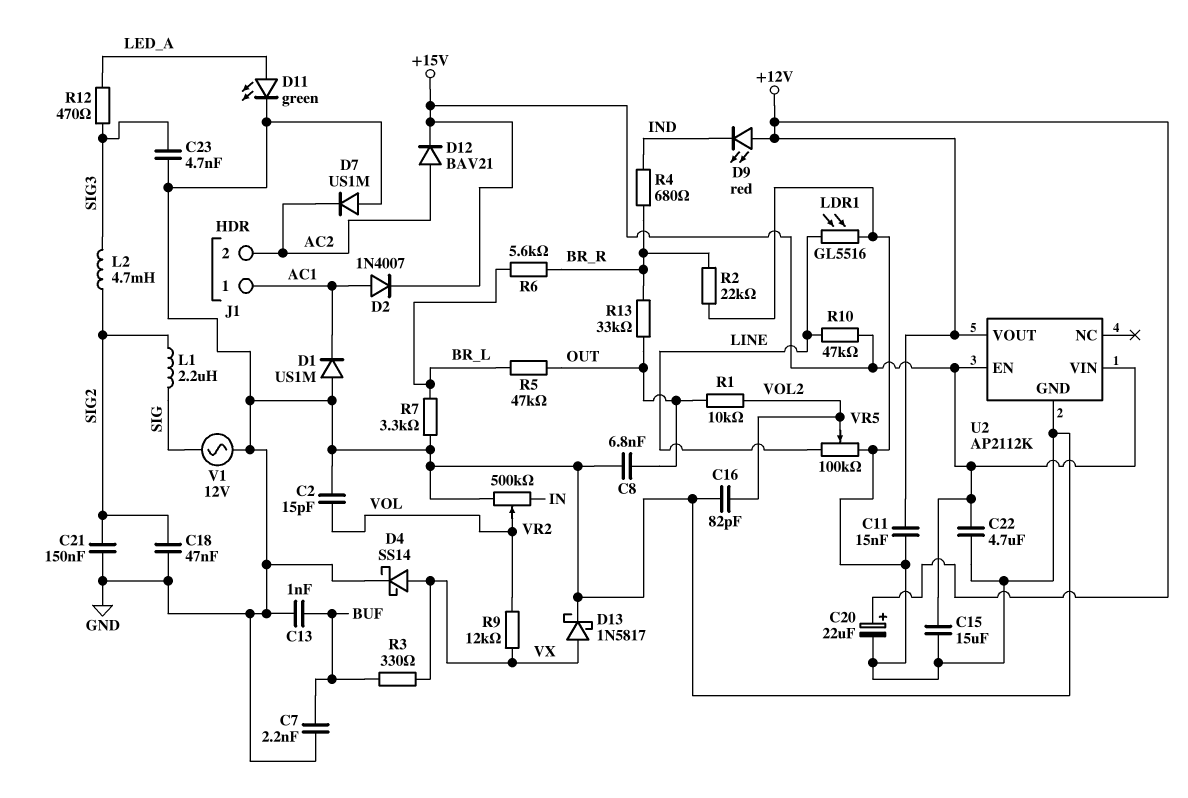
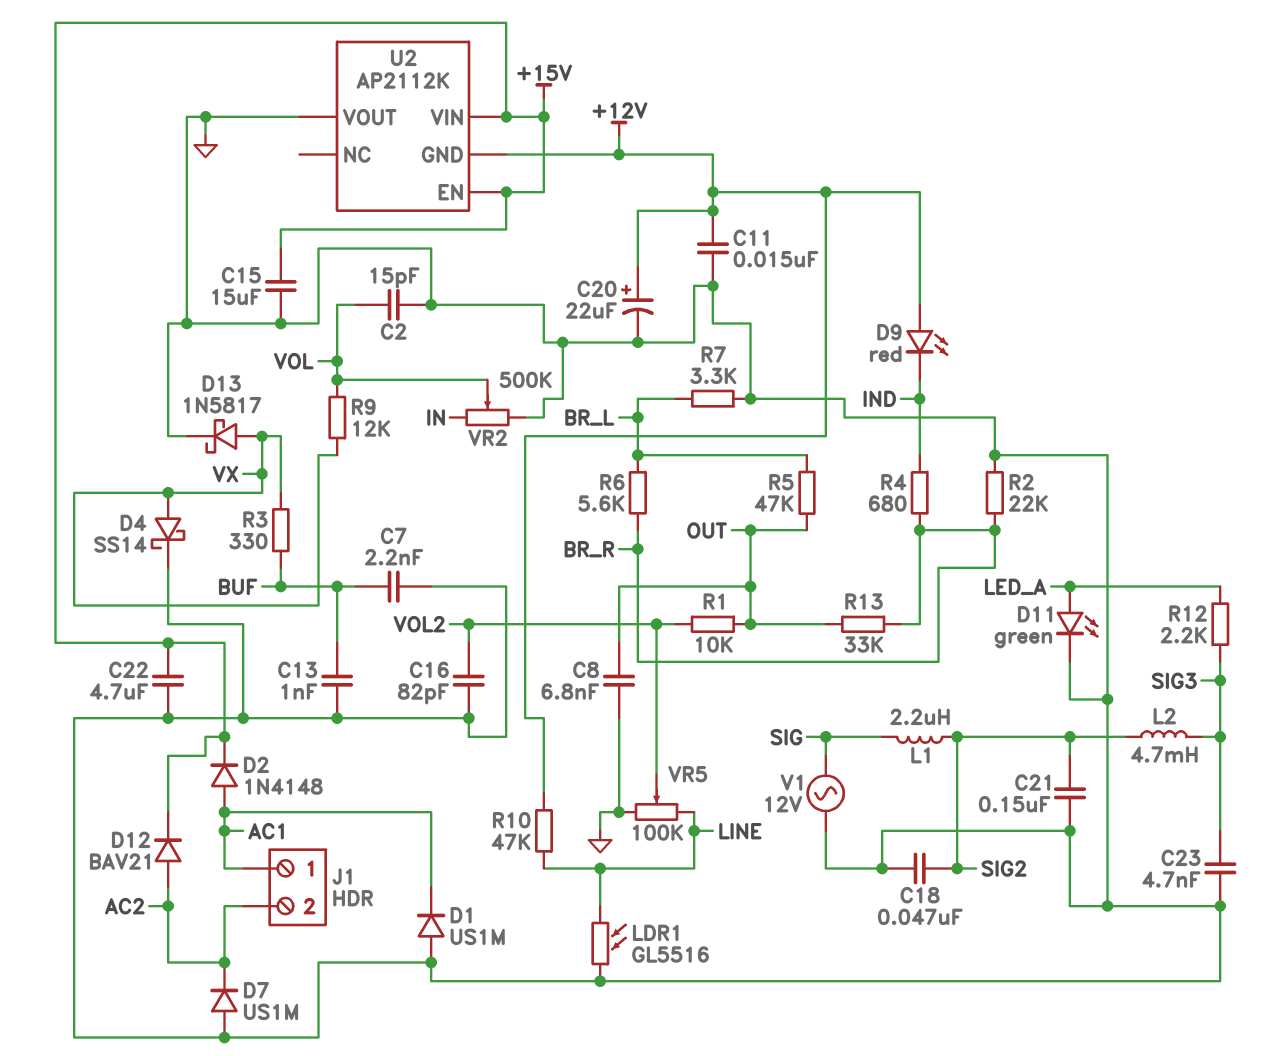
D2: diode 1N4007 (A AC1, K +15V) -> diode 1N4148 (A AC1, K +15V)
R10: 47k (+15V, LINE) -> 47k (+12V, LINE)
R12: 470 (LED_A, SIG3) -> 2.2k (LED_A, SIG3)
U2 pin GND: GND -> +12V
U2 pin VOUT: +12V -> GND

